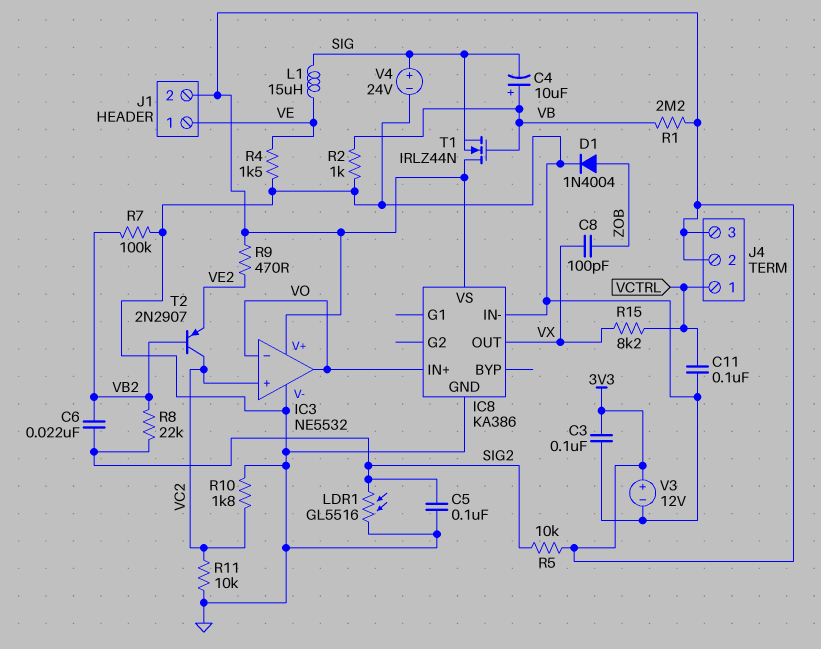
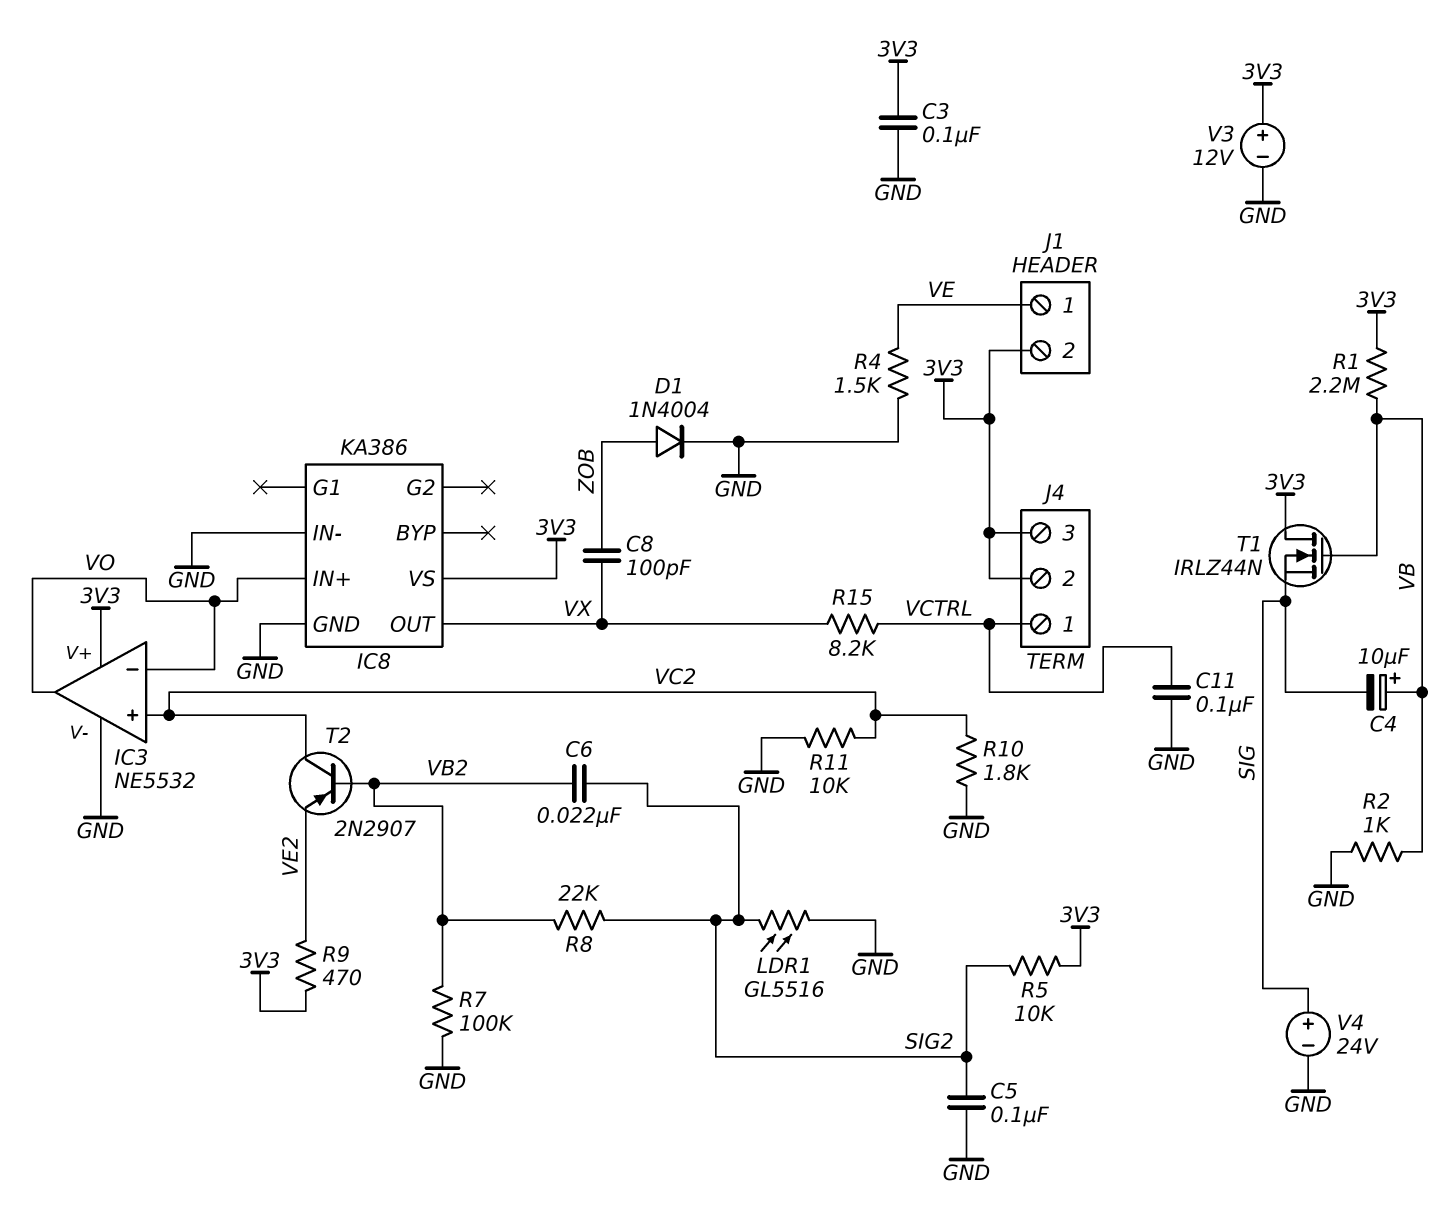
L1: 15uH (SIG, VE) -> none

